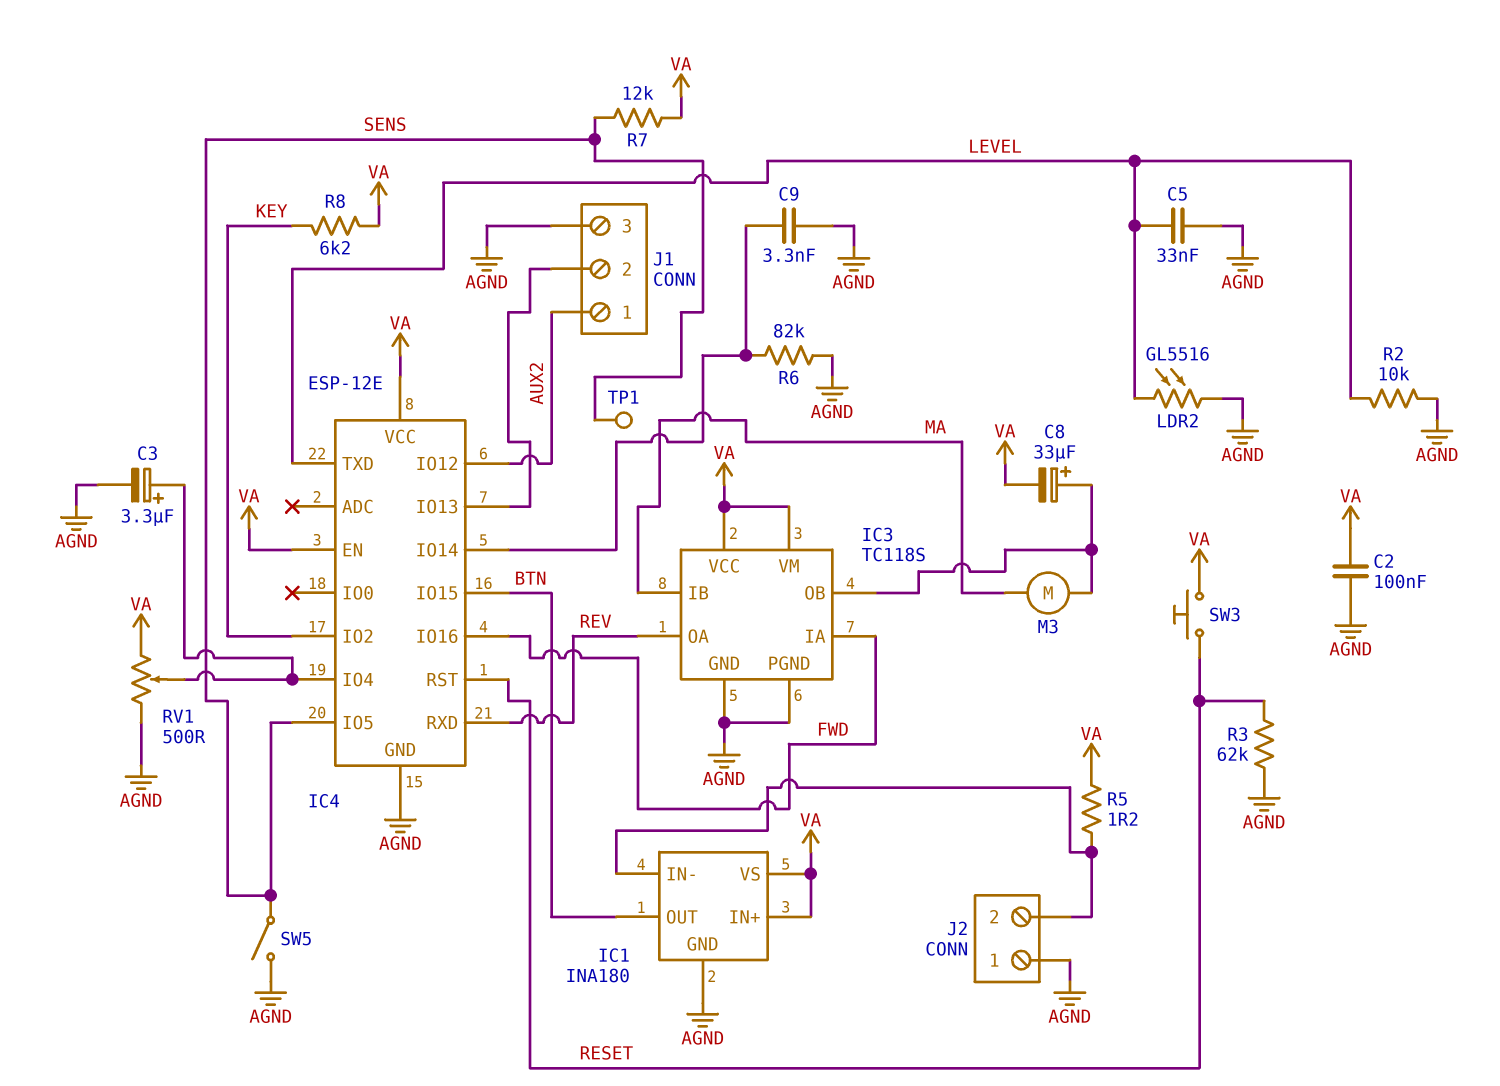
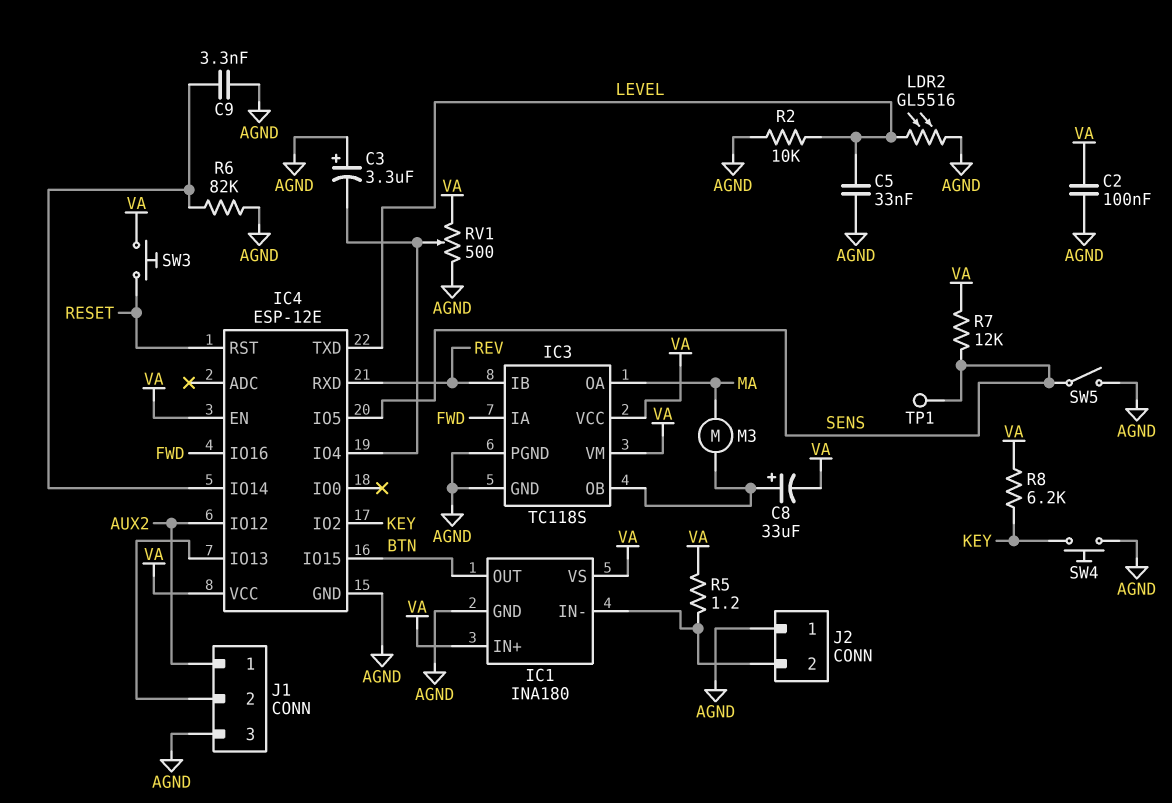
C3: 3.3uF (plus IC4/IO4, minus AGND) -> 3.3uF (plus AGND, minus IC4/IO4)
IC3 pin IB: MA -> REV
IC3 pin OA: REV -> MA
R3: 62k (AGND, RESET) -> none
SW4: none -> button (AGND, KEY)

